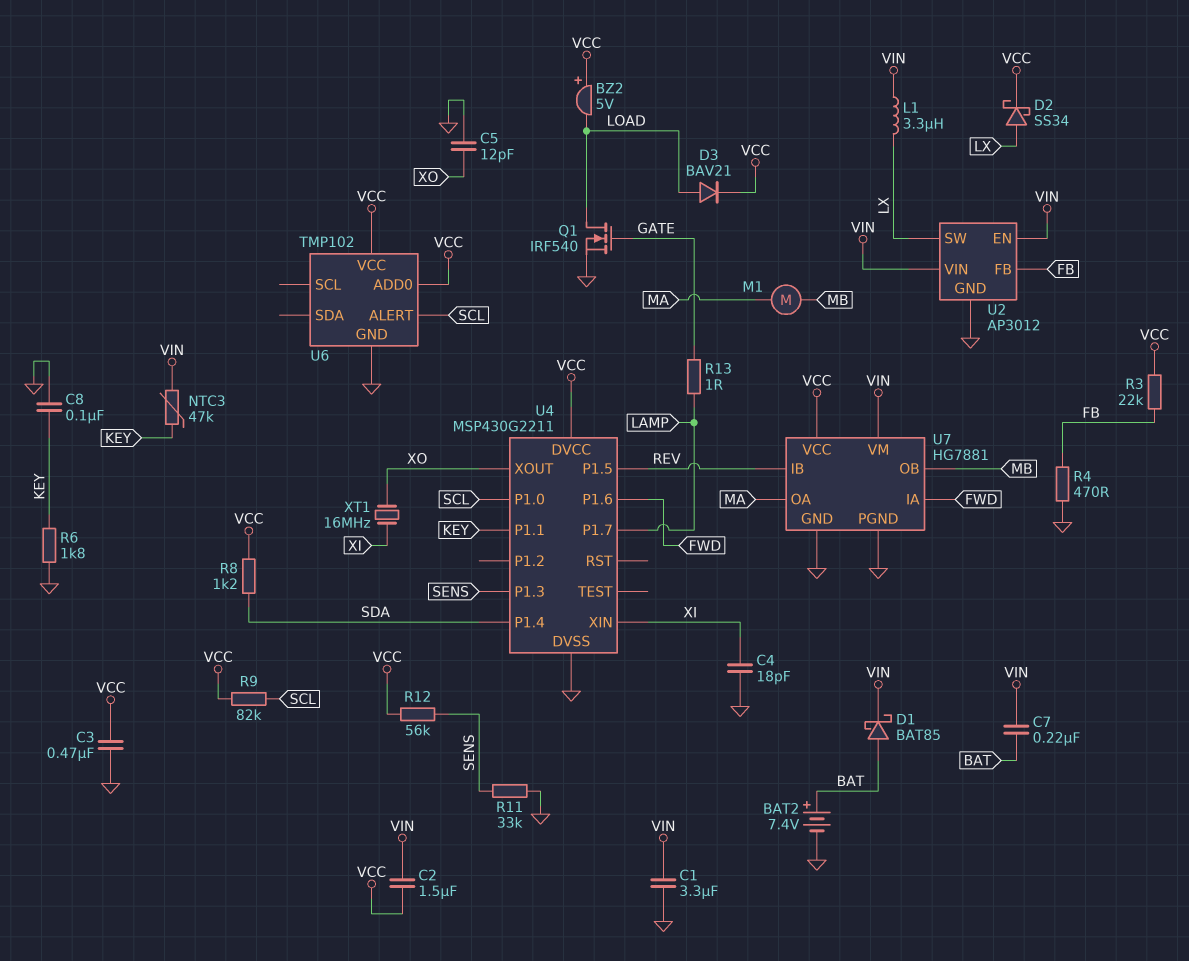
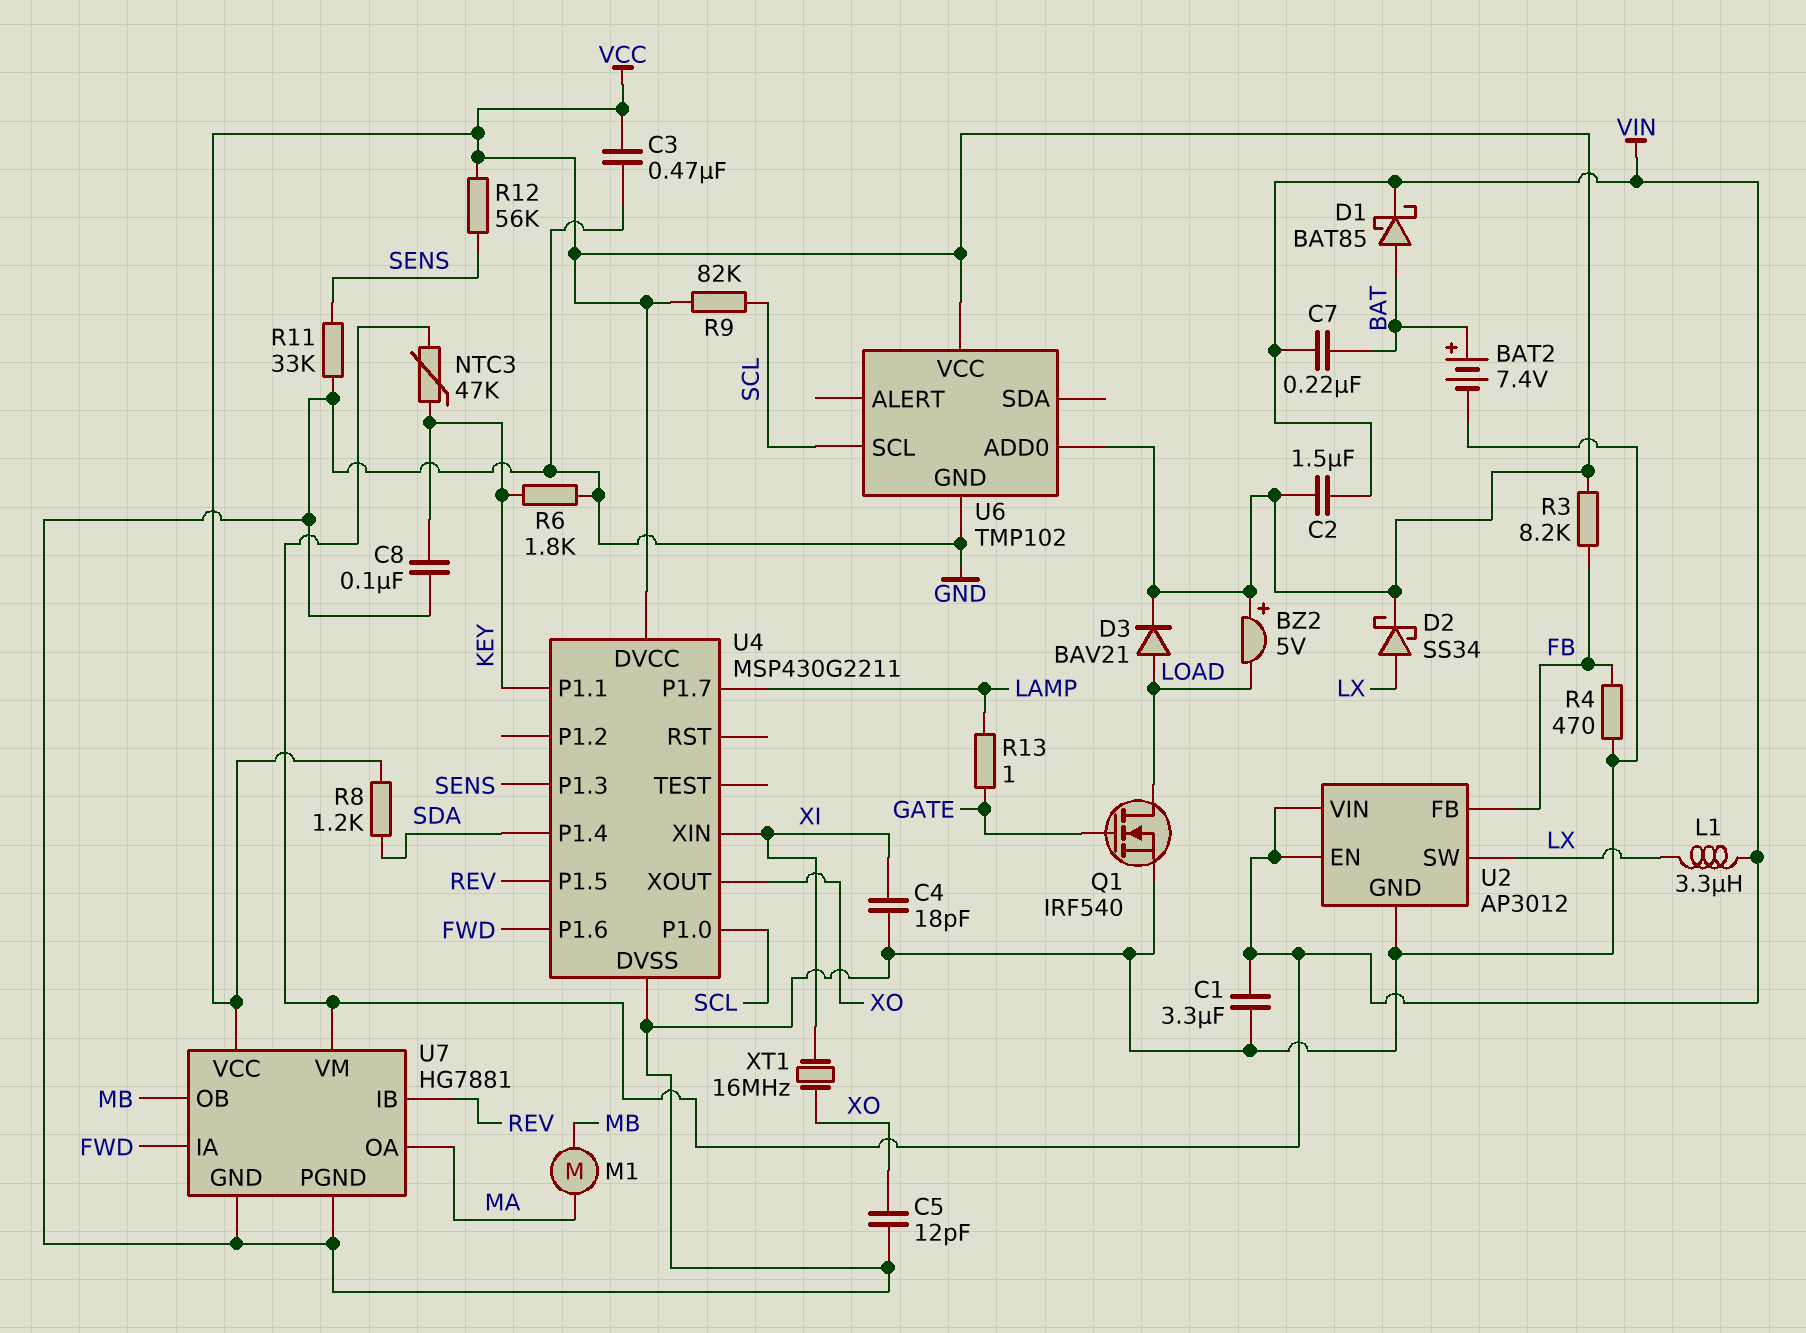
R3: 22k (FB, VCC) -> 8.2k (FB, VCC)
U6 pin ALERT: SCL -> none
U6 pin SCL: none -> SCL

